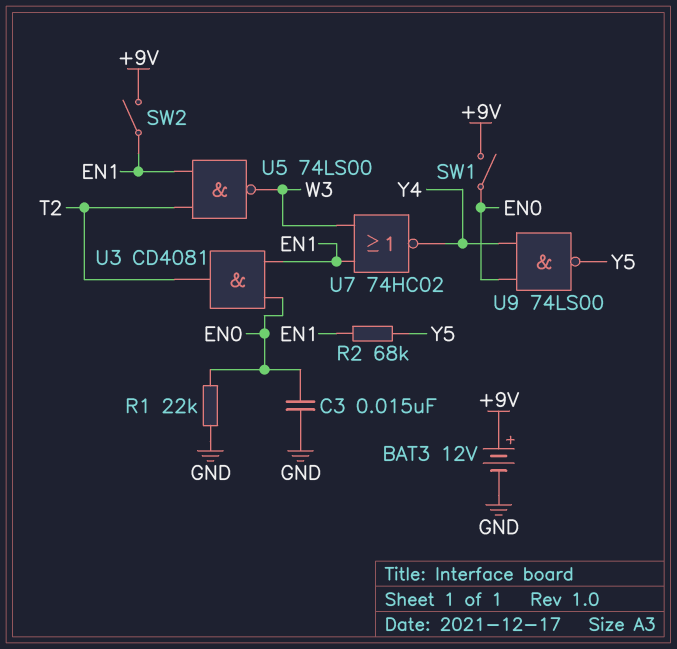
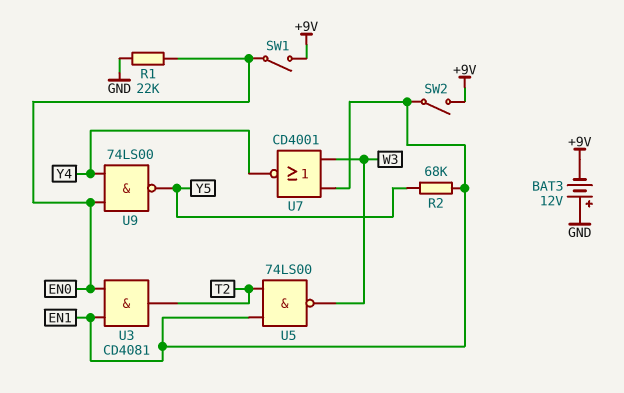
BAT3: 12V (plus +9V, minus GND) -> 12V (plus GND, minus +9V)
C3: 15nF (EN0, GND) -> none
U7: NOR 74HC02 (in EN1, in W3, out Y4) -> NOR CD4001 (in EN1, in W3, out Y4)

